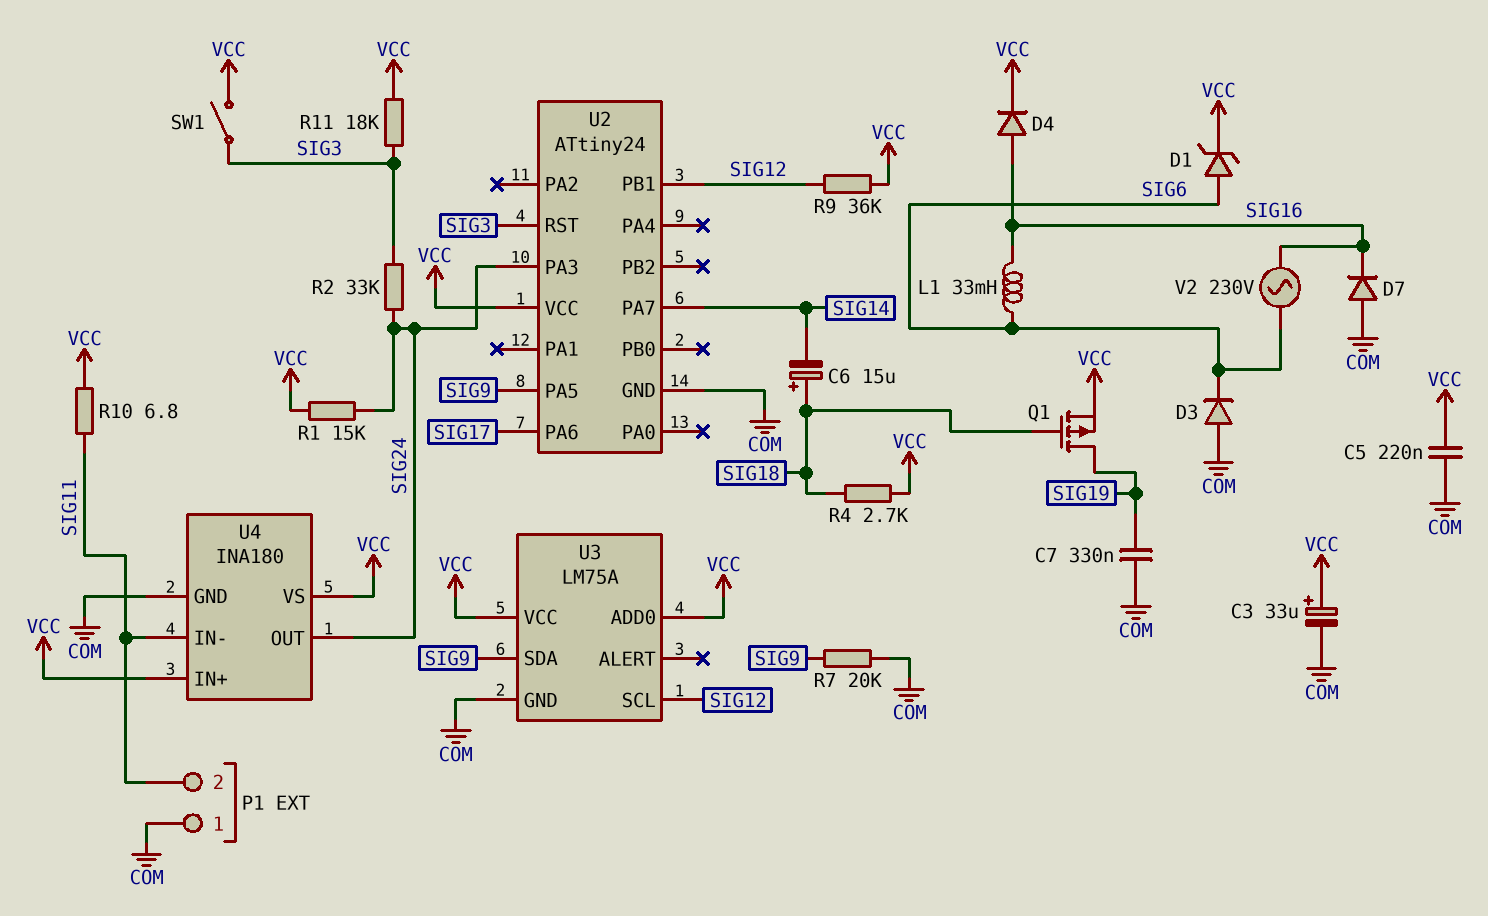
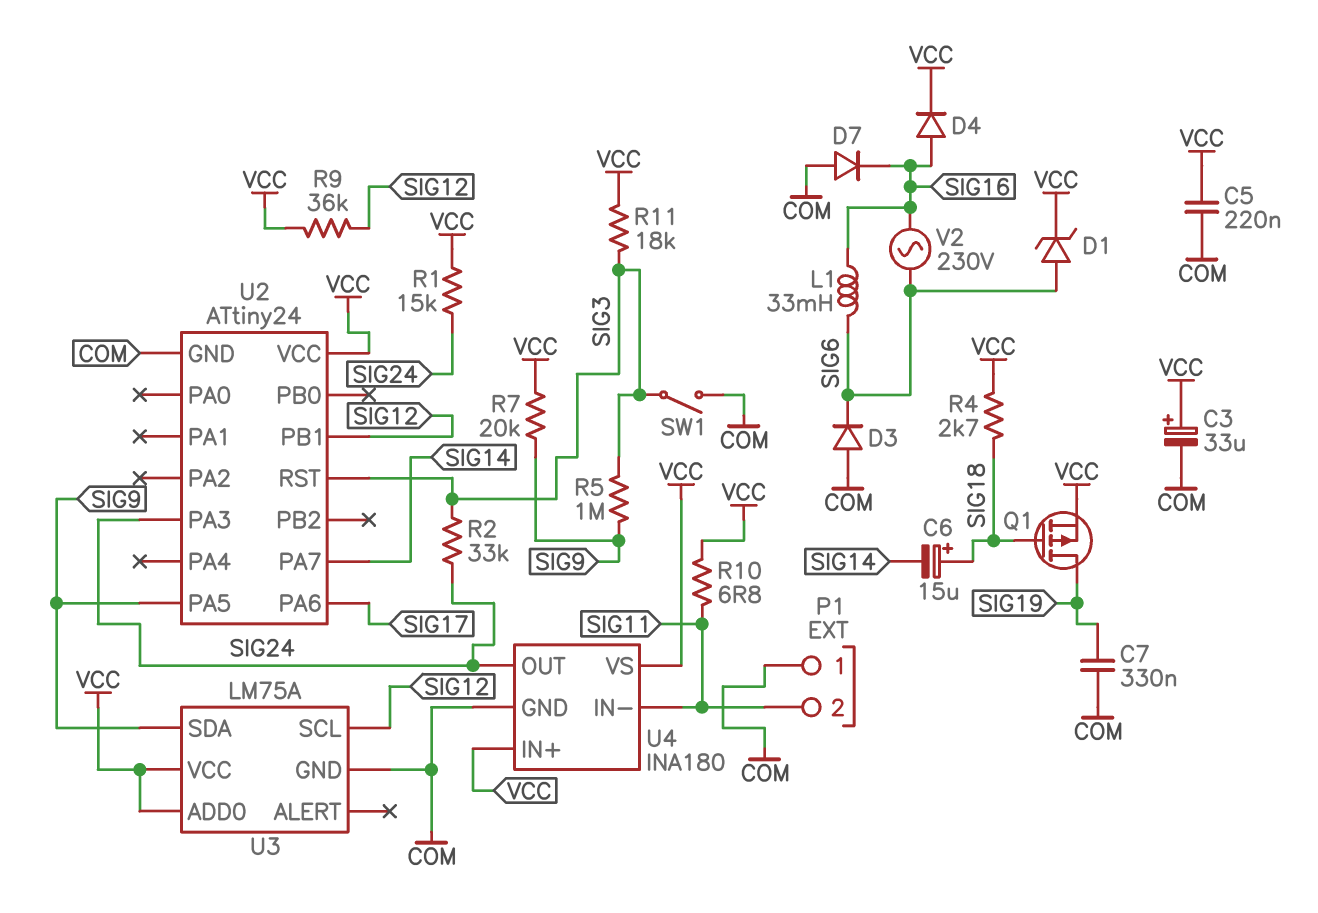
R5: none -> 1M (SIG3, SIG9)
R7: 20k (COM, SIG9) -> 20k (SIG9, VCC)
SW1: switch (SIG3, VCC) -> switch (COM, SIG3)

